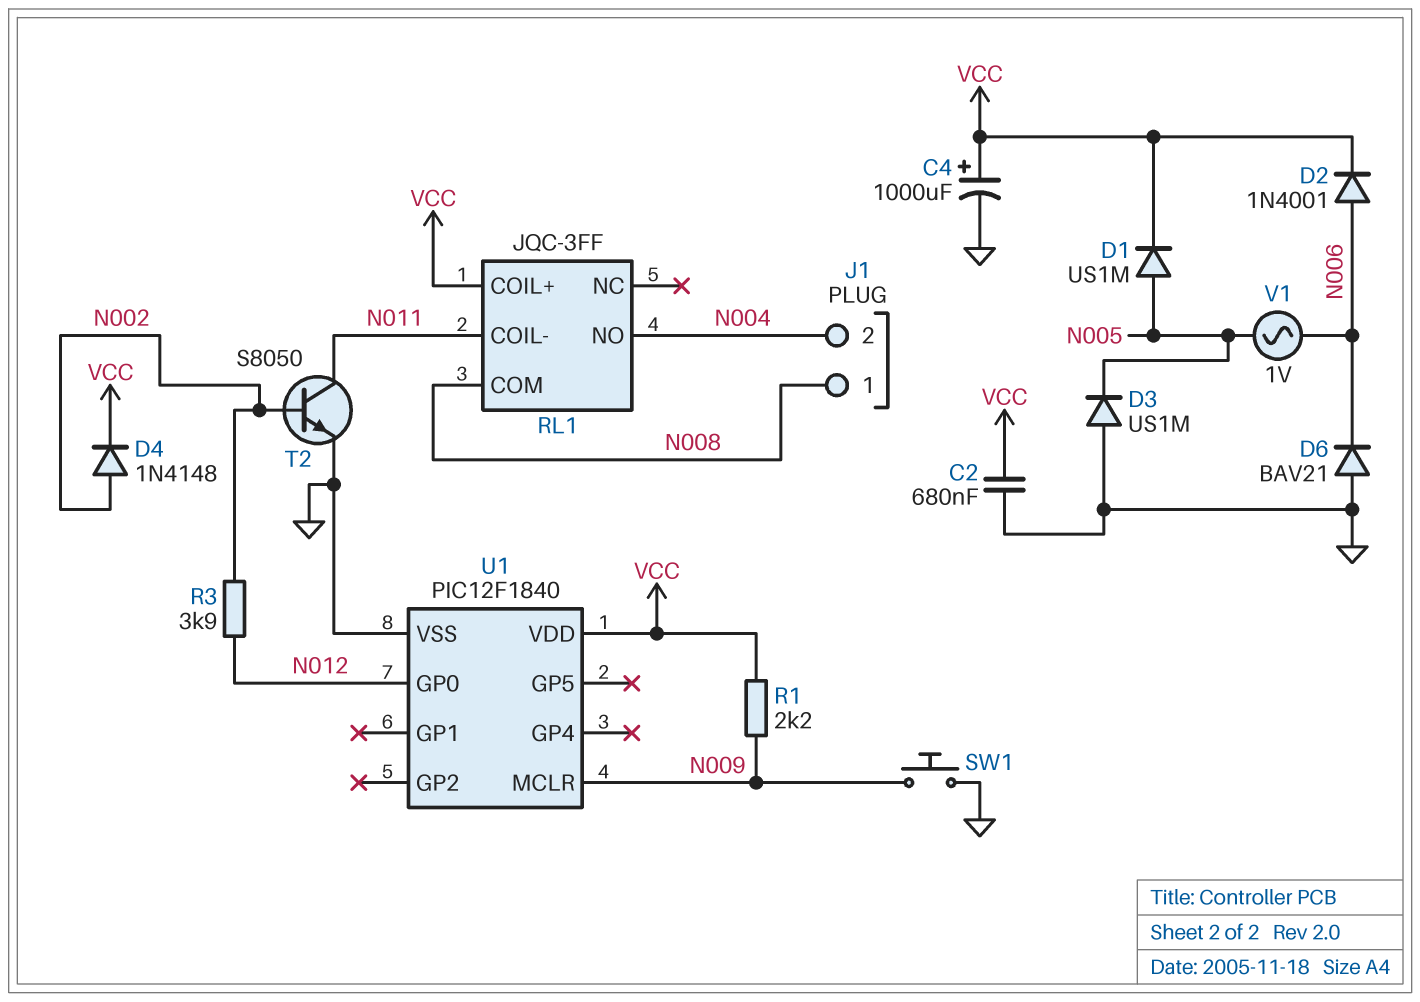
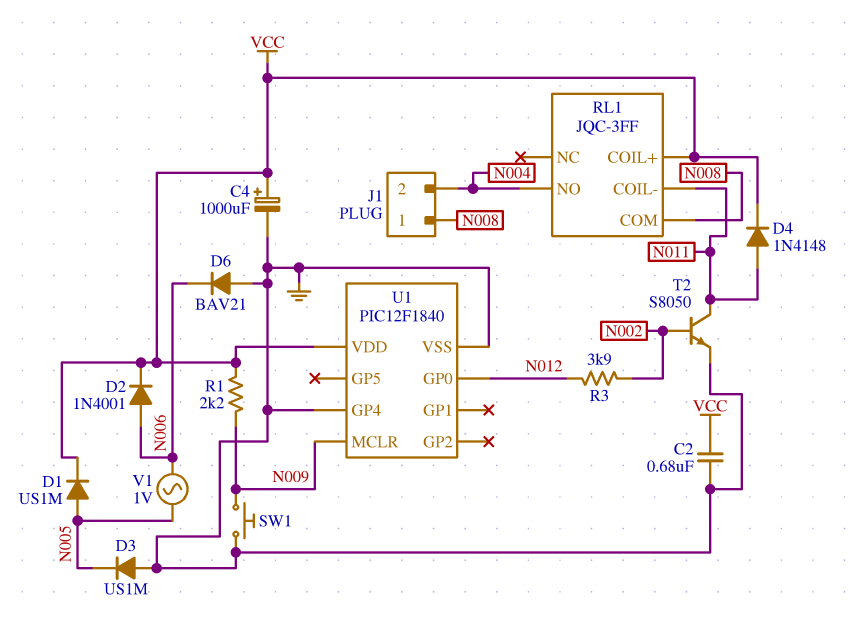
D4: diode 1N4148 (A N002, K VCC) -> diode 1N4148 (A N011, K VCC)
U1 pin GP4: none -> GND

